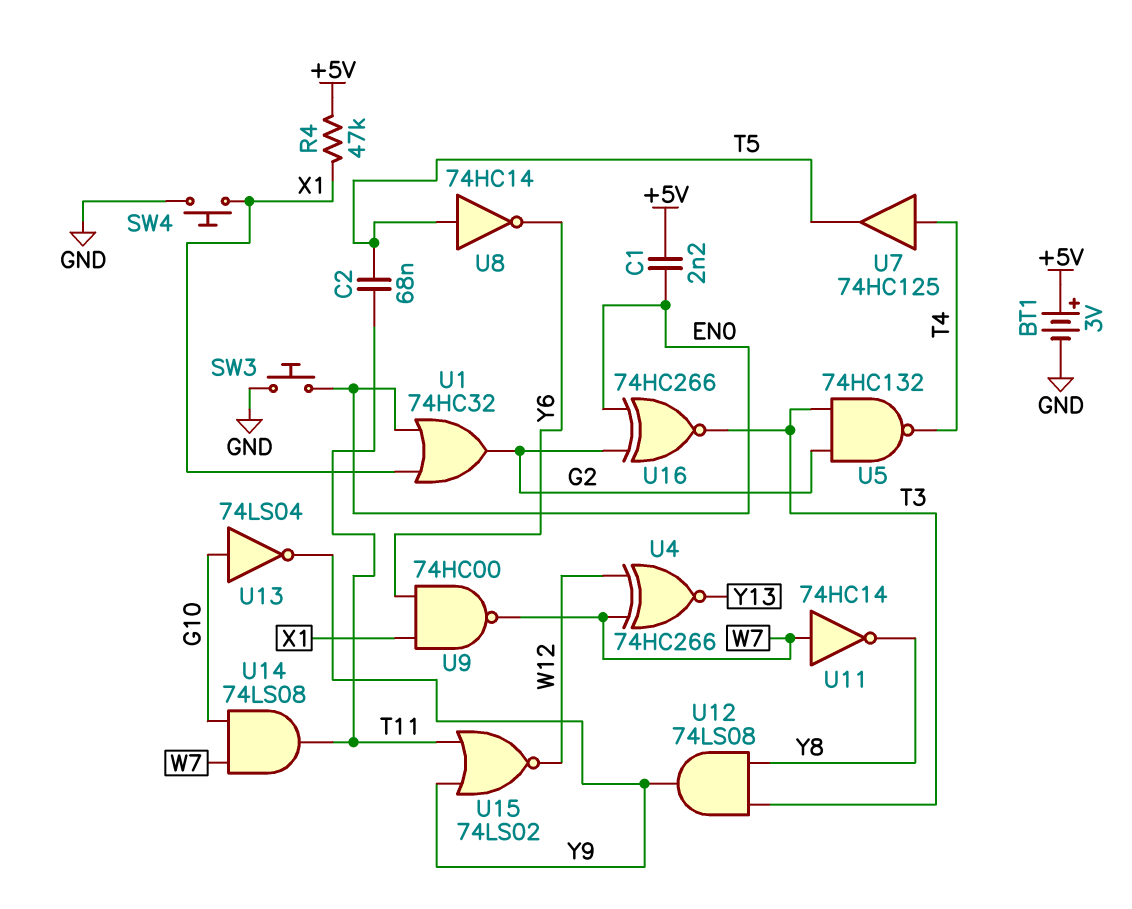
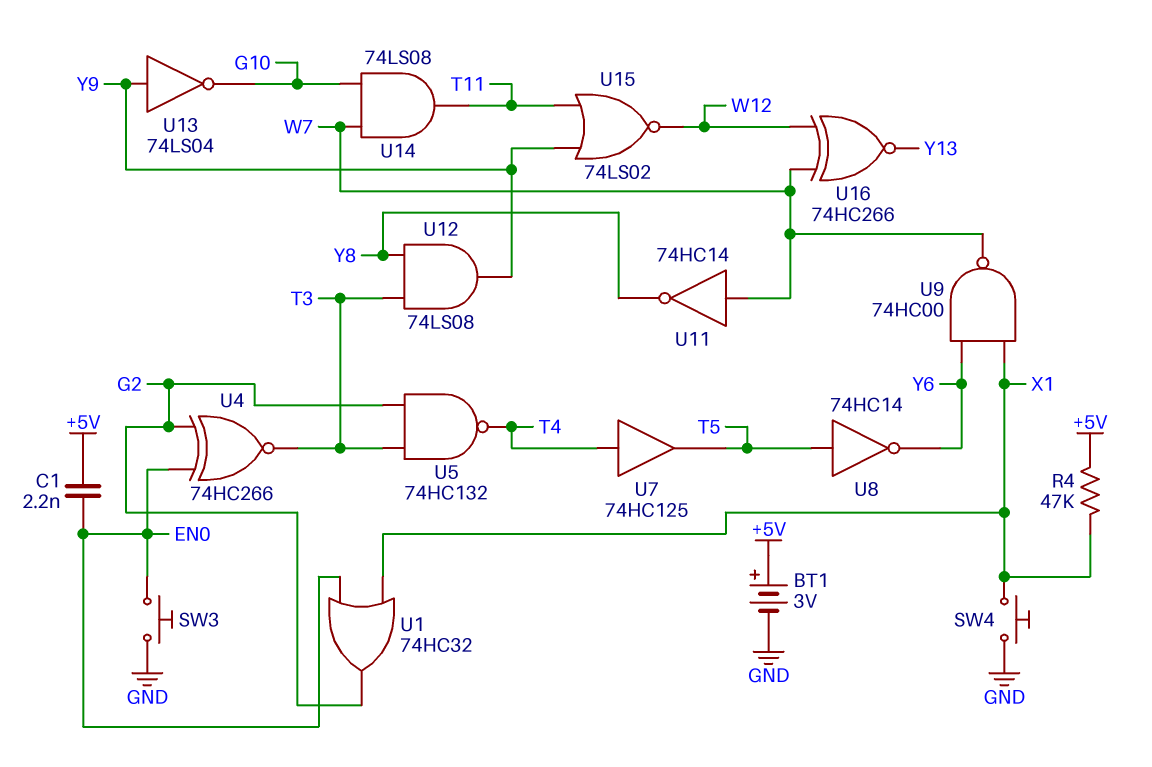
C2: 68nF (T5, T11) -> none
U4: XNOR 74HC266 (in W7, in W12, out Y13) -> XNOR 74HC266 (in EN0, in G2, out T3)
U13: NOT 74LS04 (in G10, out Y9) -> NOT 74LS04 (in Y9, out G10)
U16: XNOR 74HC266 (in EN0, in G2, out T3) -> XNOR 74HC266 (in W7, in W12, out Y13)

